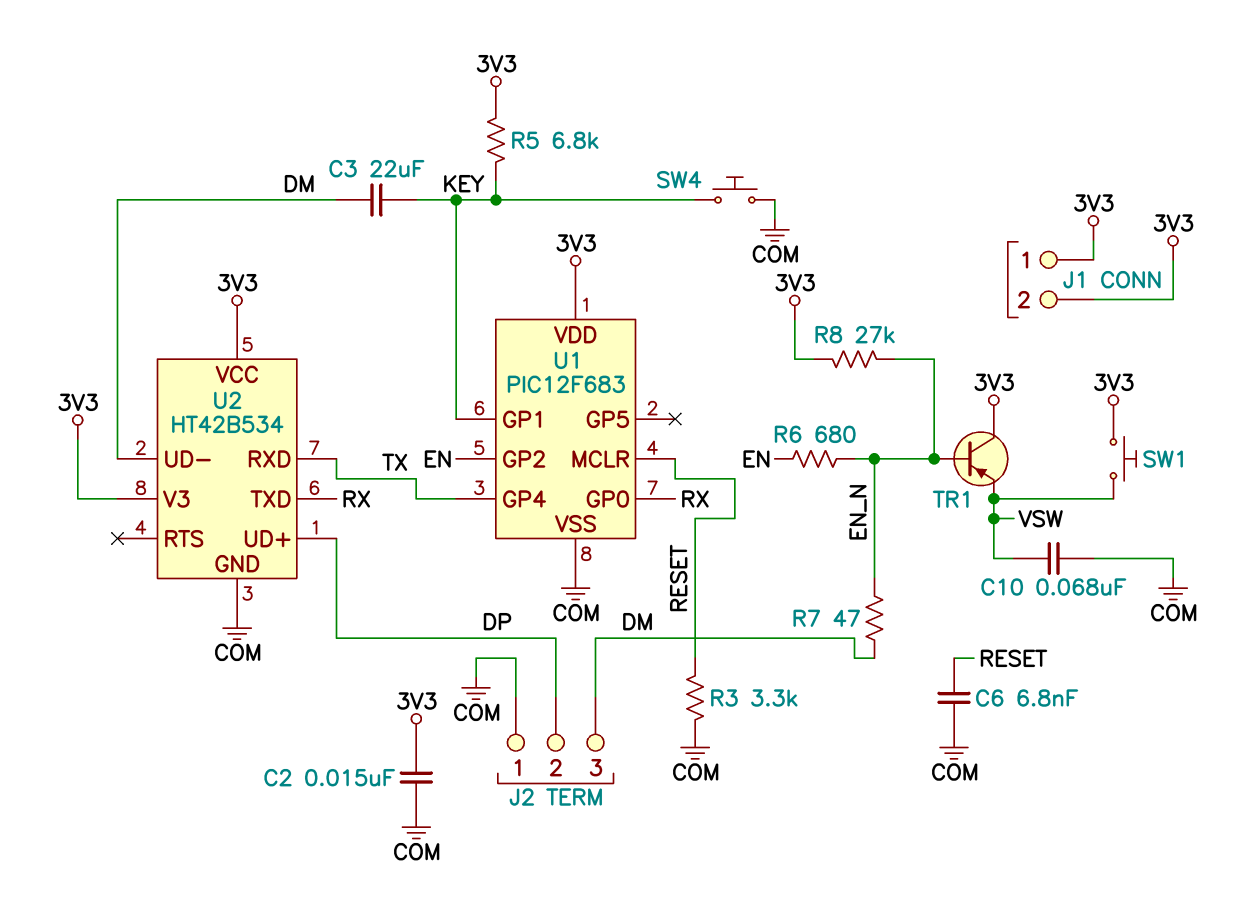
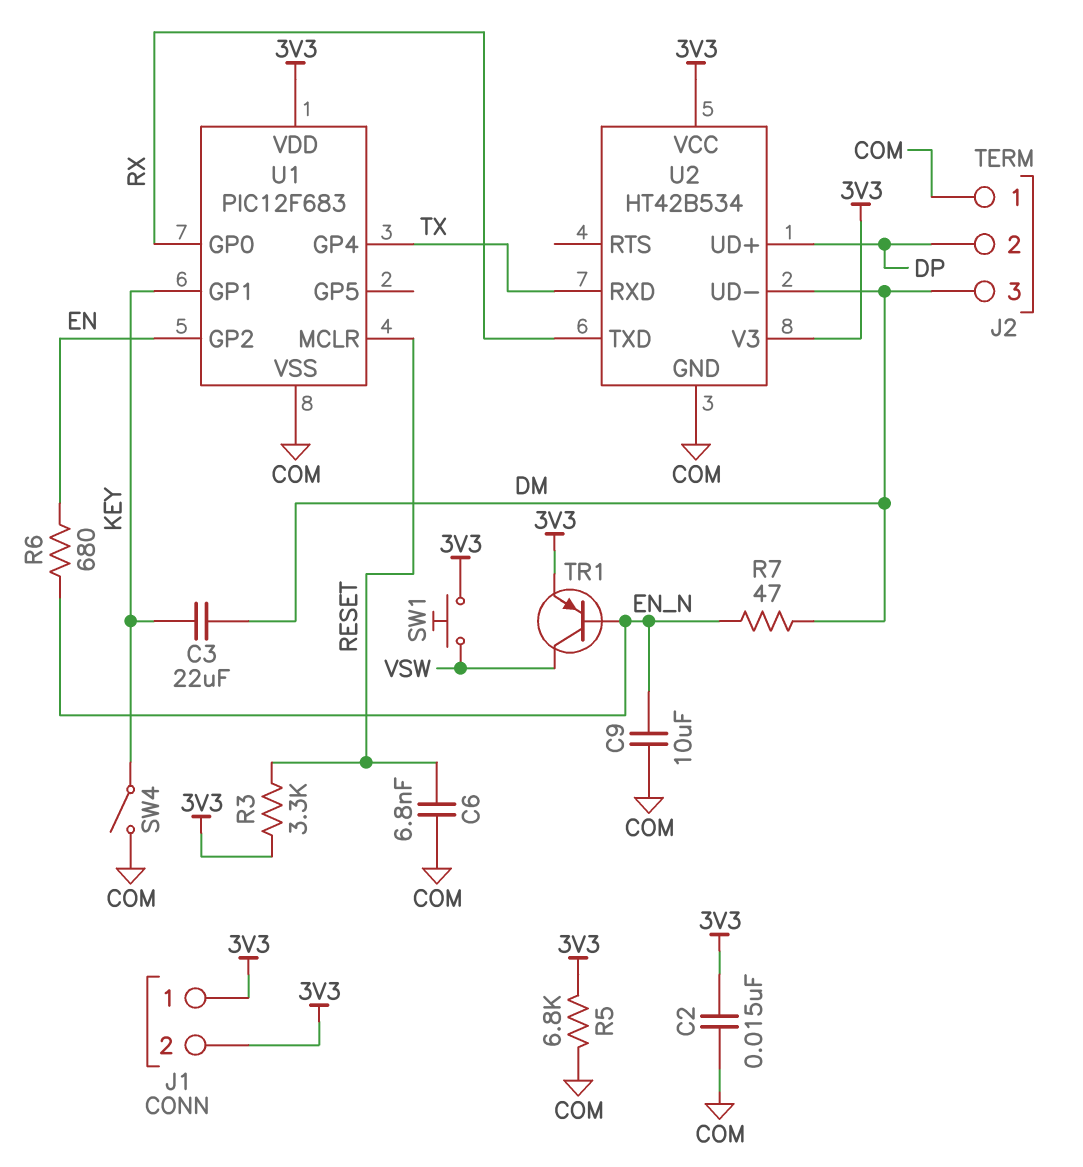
C9: none -> 10uF (COM, EN_N)
C10: 68nF (COM, VSW) -> none
R3: 3.3k (COM, RESET) -> 3.3k (3V3, RESET)
R5: 6.8k (3V3, KEY) -> 6.8k (3V3, COM)
R8: 27k (3V3, EN_N) -> none
SW4: button (COM, KEY) -> switch (COM, KEY)
TR1: PNP (B EN_N, C 3V3, E VSW) -> PNP (B EN_N, C VSW, E 3V3)

